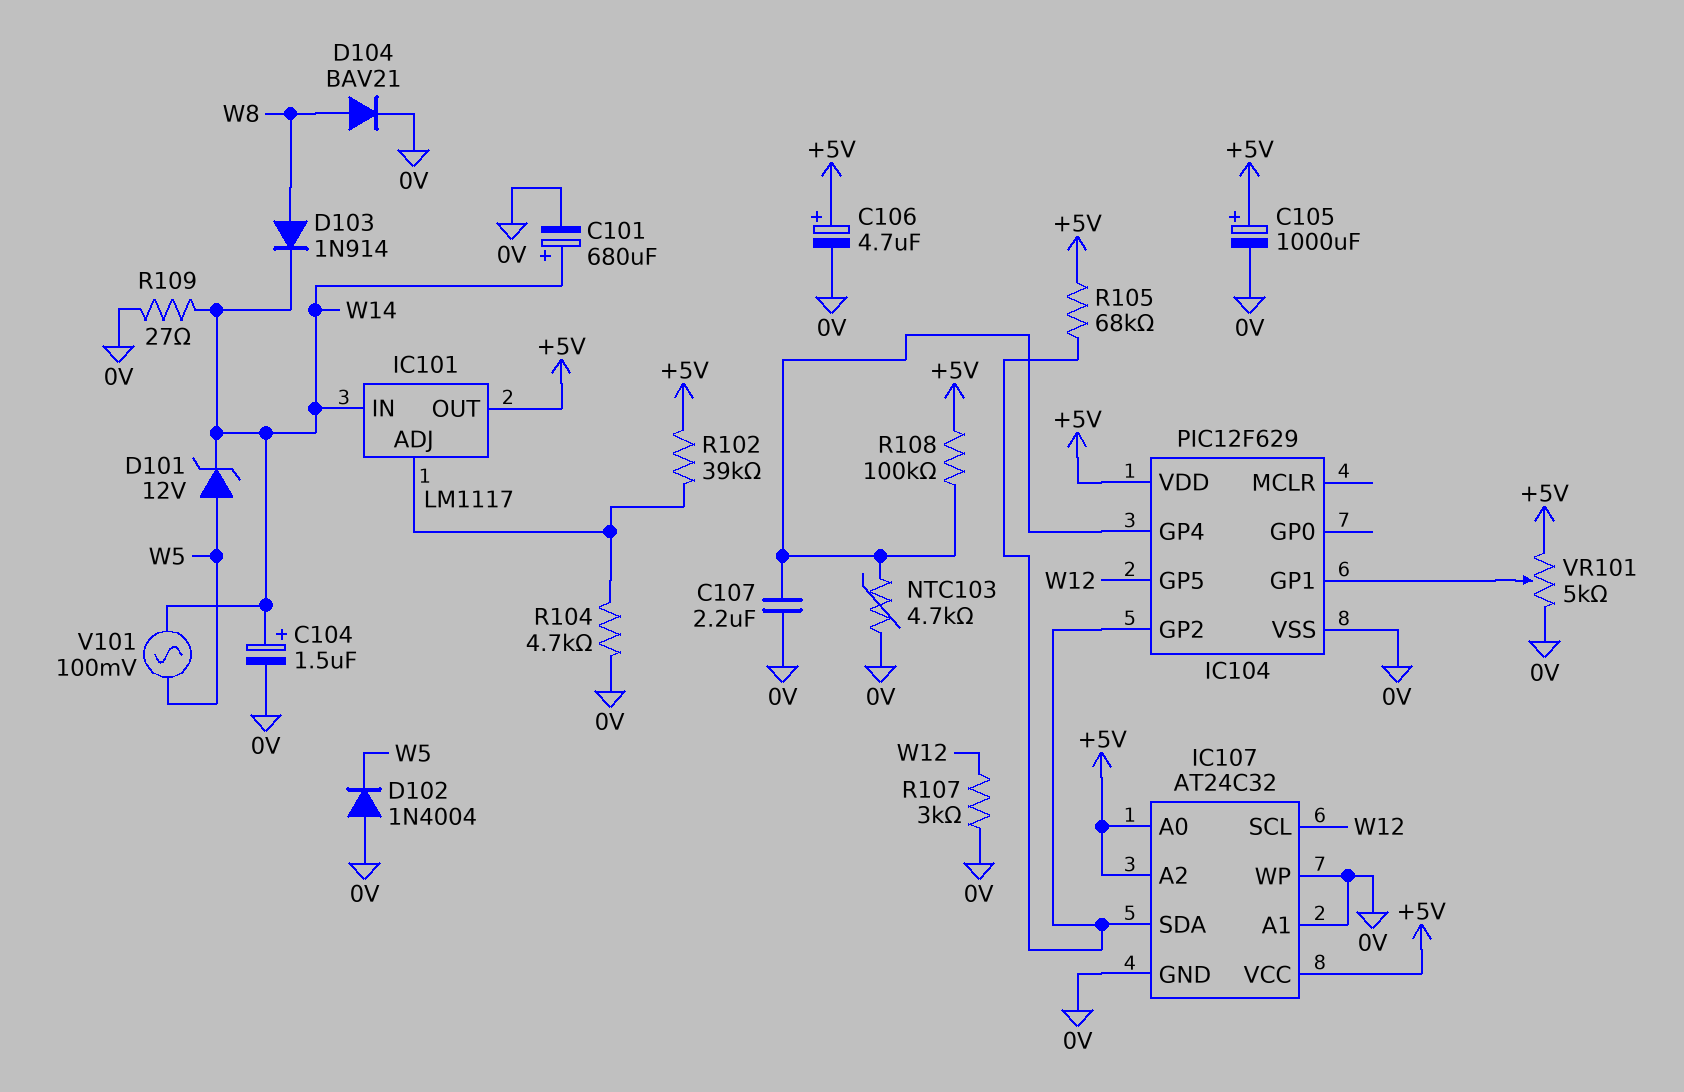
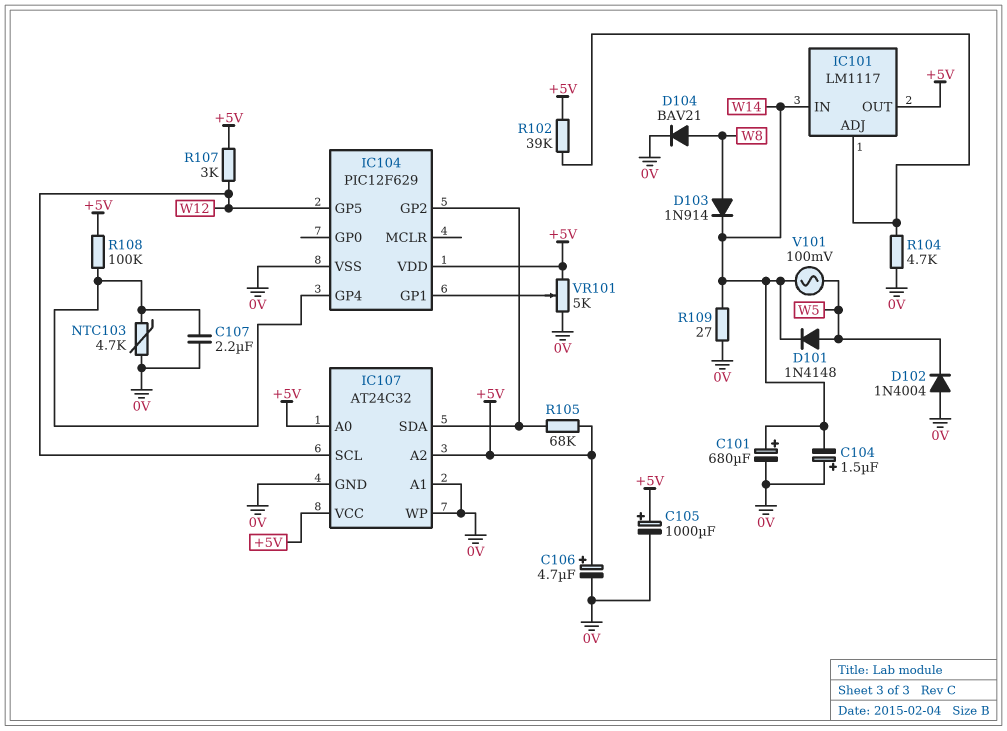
C104: 1.5uF (plus W14, minus 0V) -> 1.5uF (plus 0V, minus W14)
D101: zener 12V (A W5, K W14) -> diode 1N4148 (A W5, K W14)
R107: 3k (0V, W12) -> 3k (+5V, W12)

